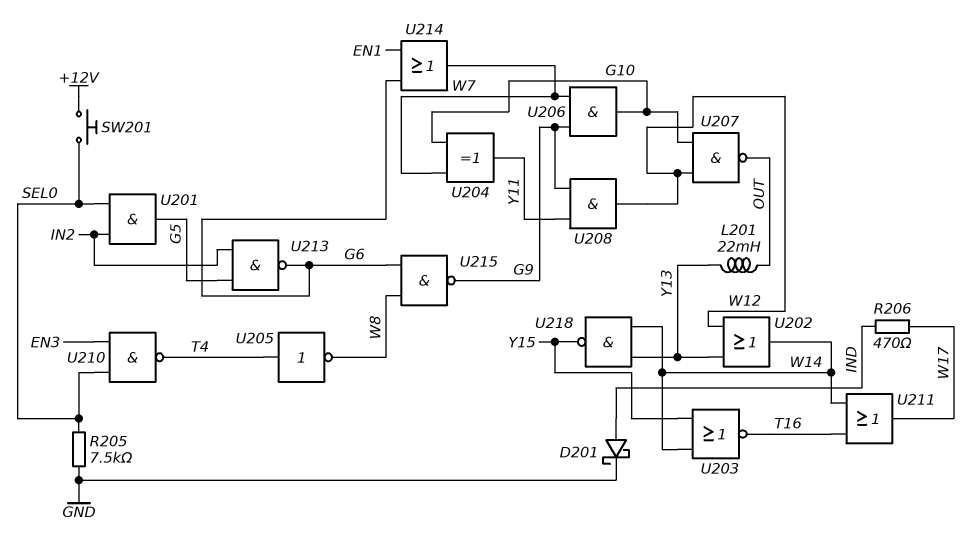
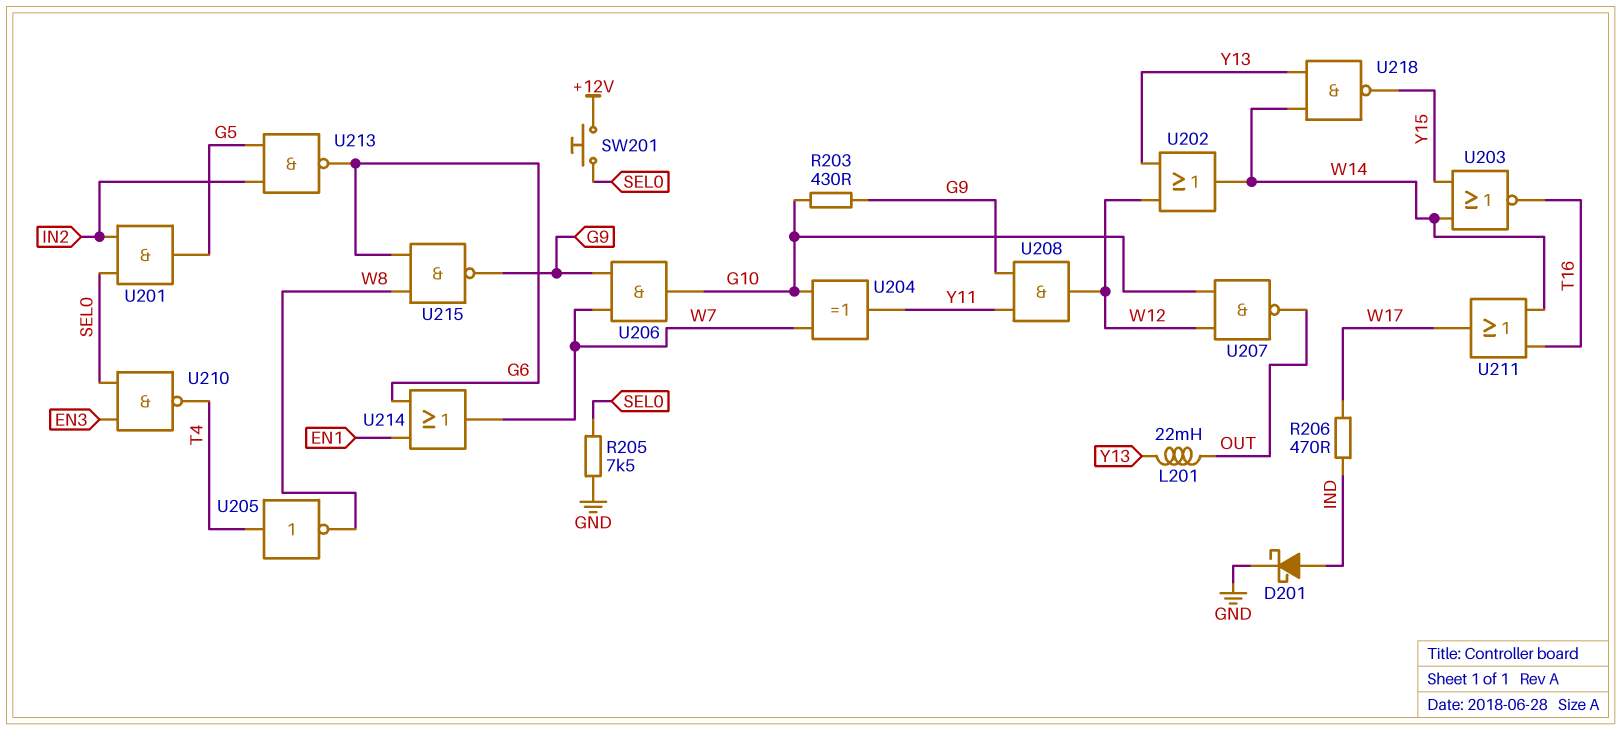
R203: none -> 430 (G9, G10)

